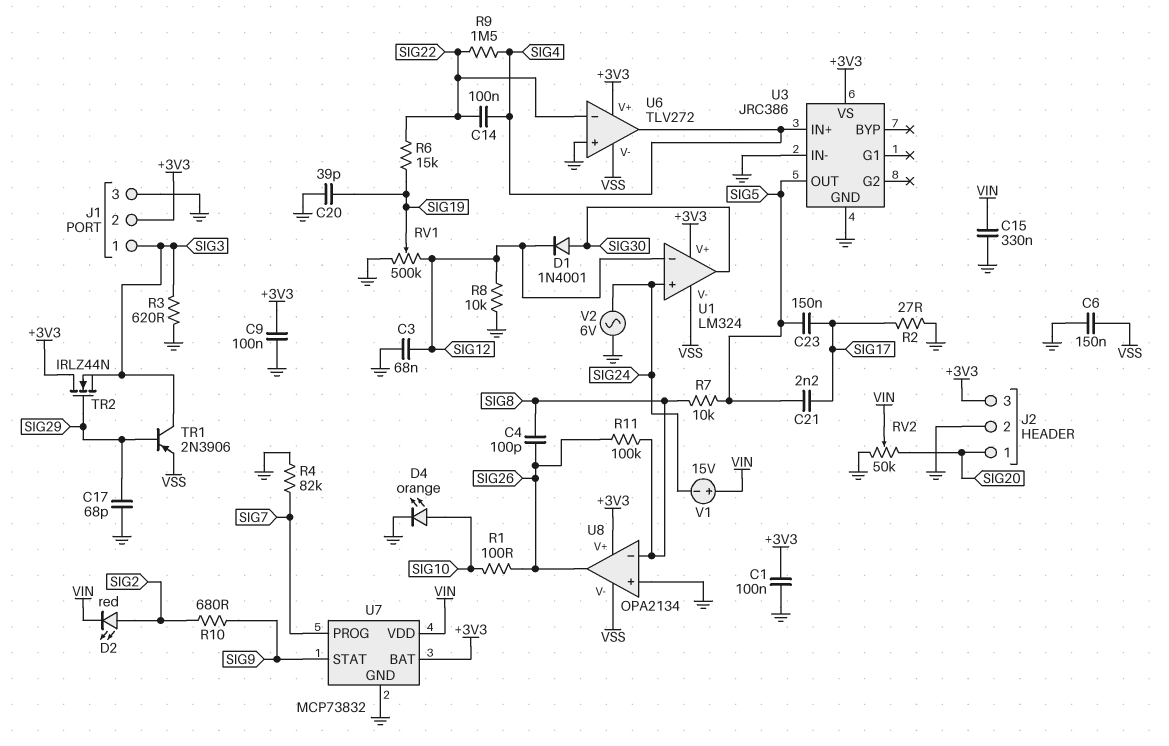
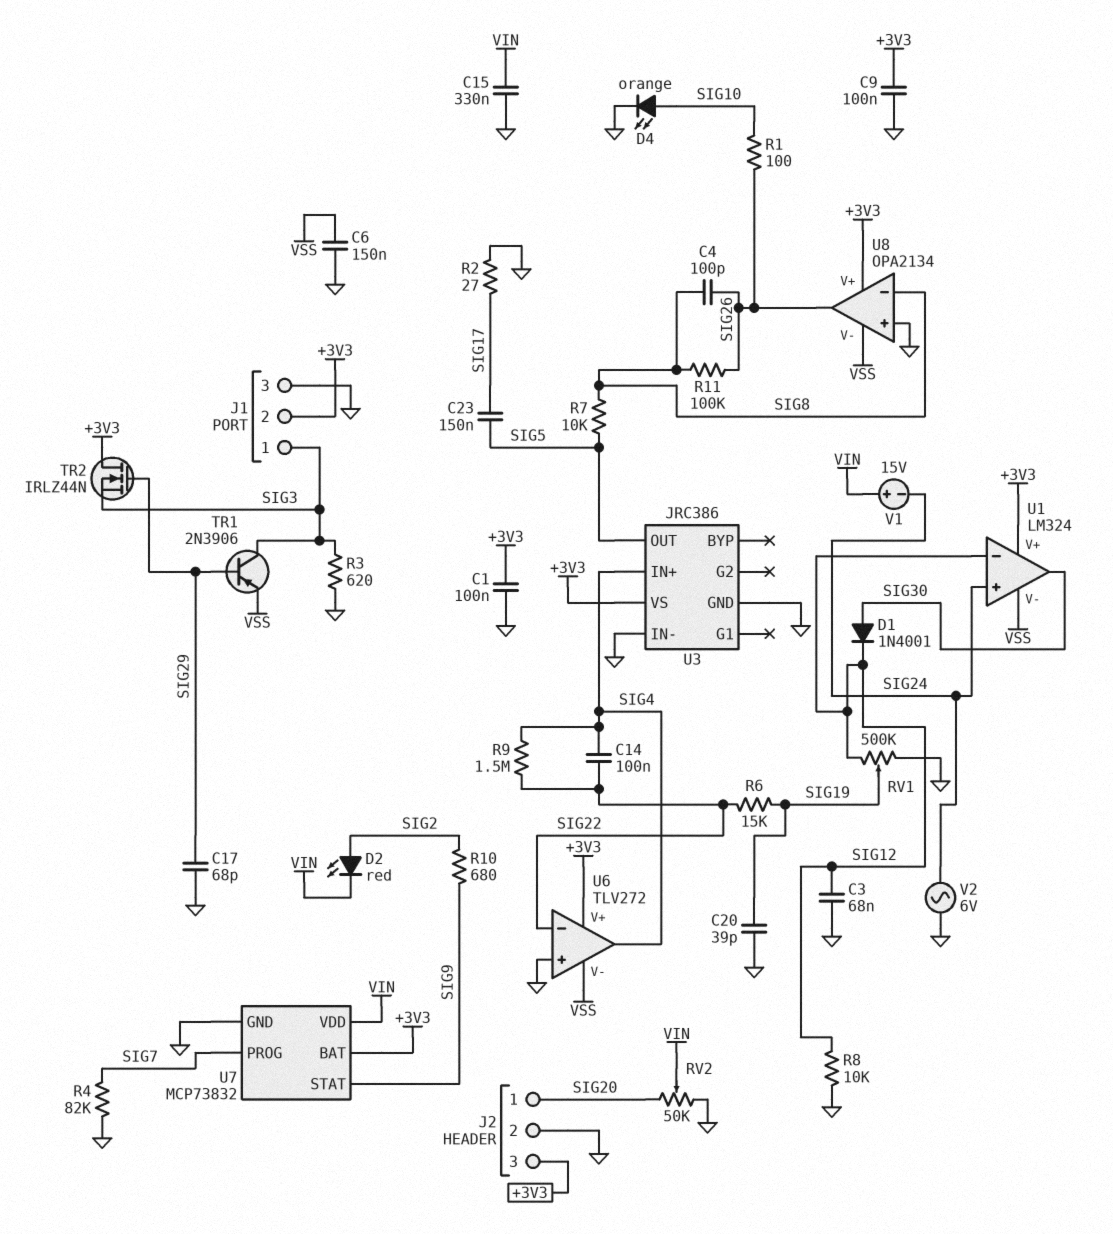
C21: 2.2nF (SIG5, SIG17) -> none

